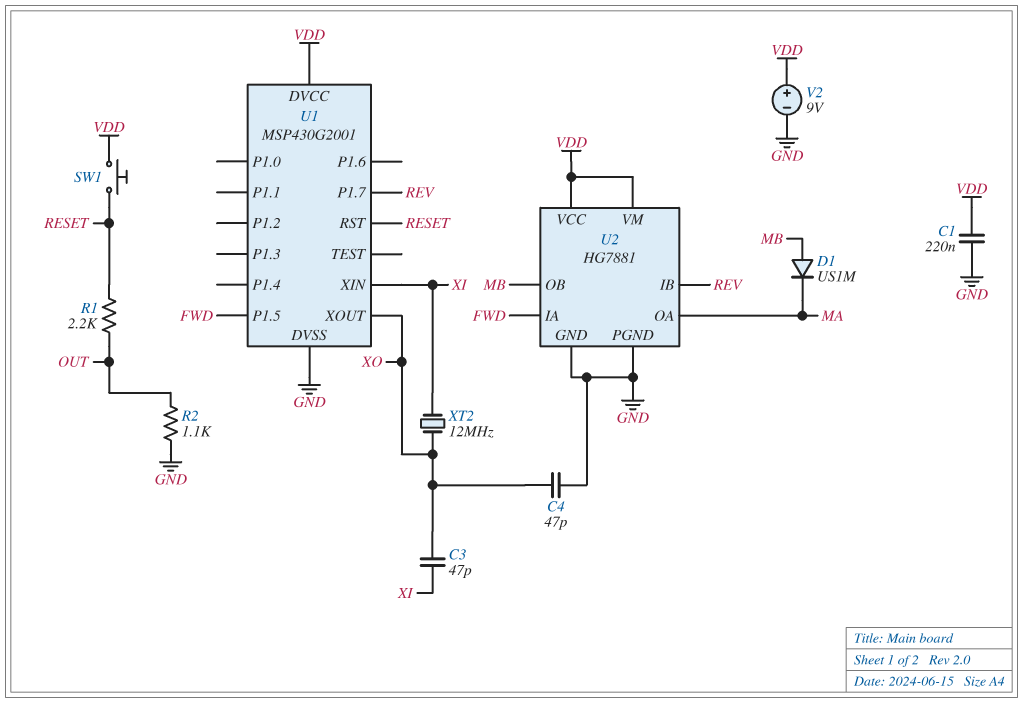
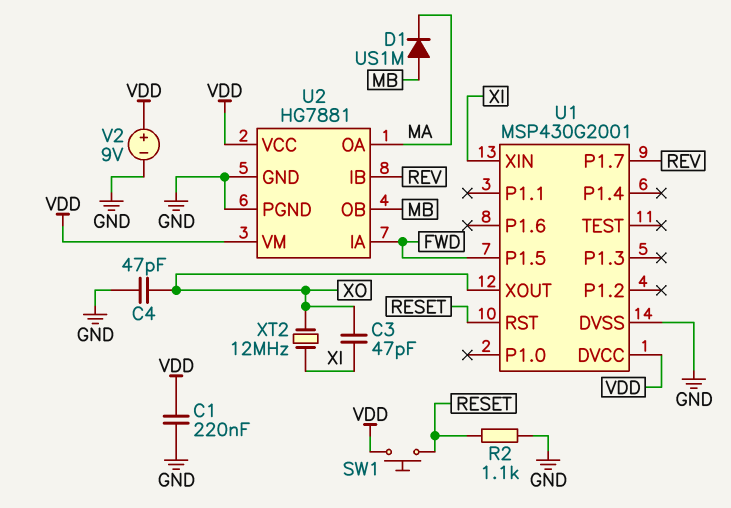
R1: 2.2k (OUT, RESET) -> none
R2: 1.1k (GND, OUT) -> 1.1k (GND, RESET)

